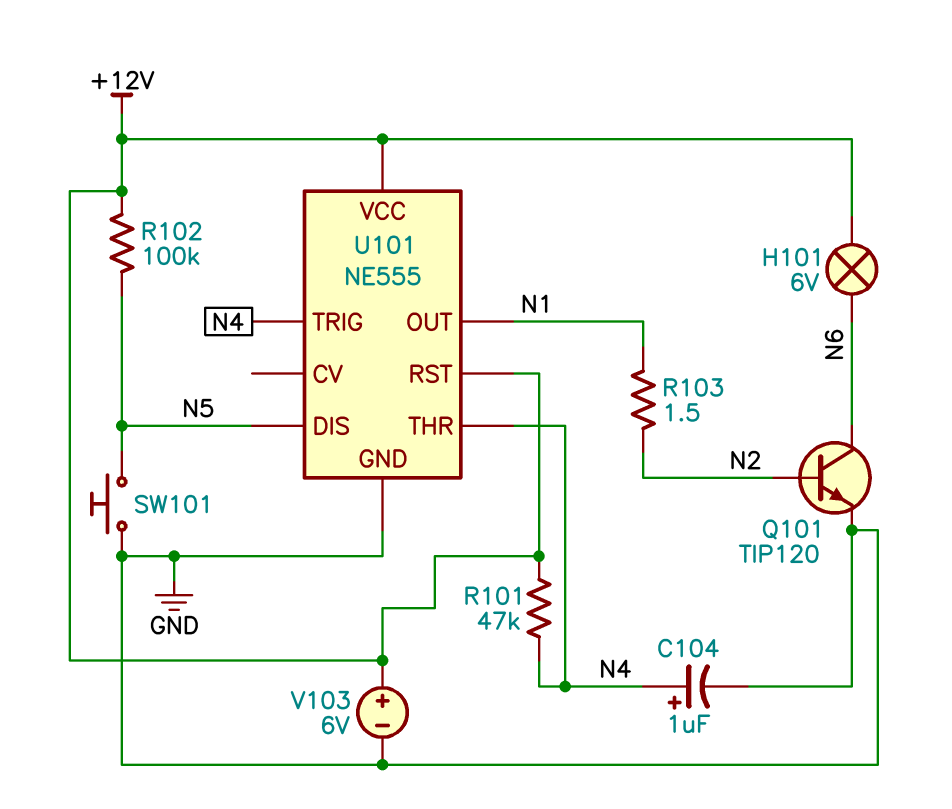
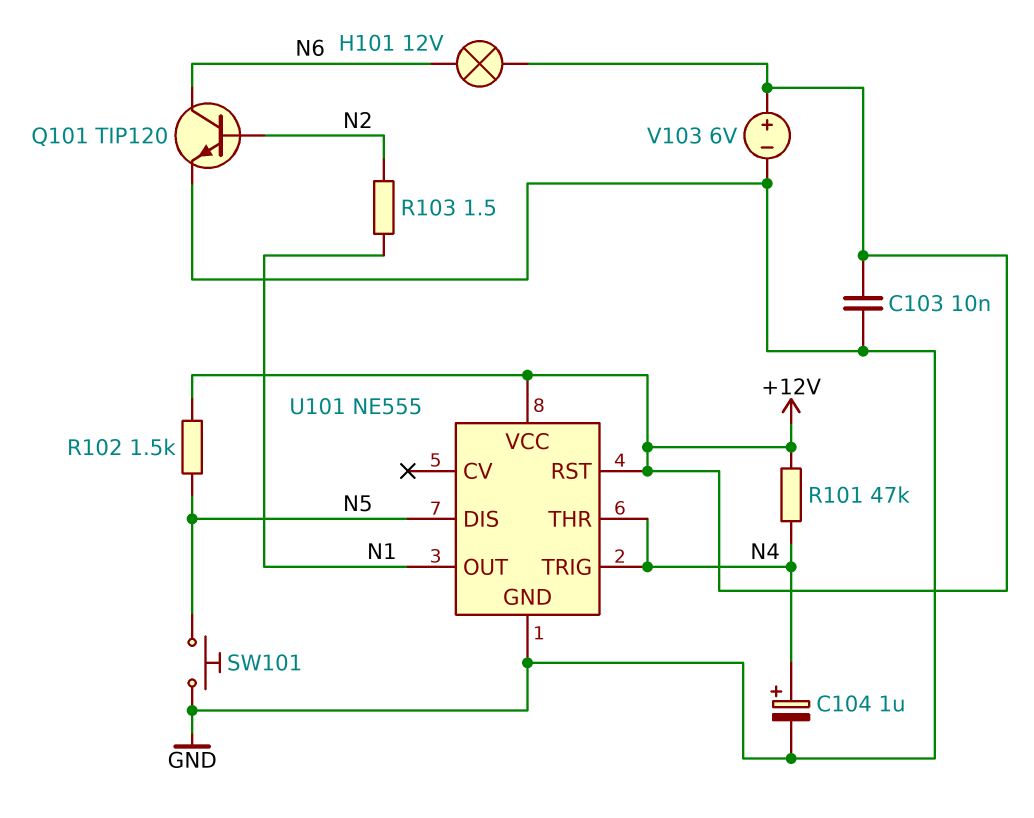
C103: none -> 10nF (+12V, GND)
H101: lamp 6V (+12V, N6) -> lamp 12V (+12V, N6)
R102: 100k (+12V, N5) -> 1.5k (+12V, N5)

